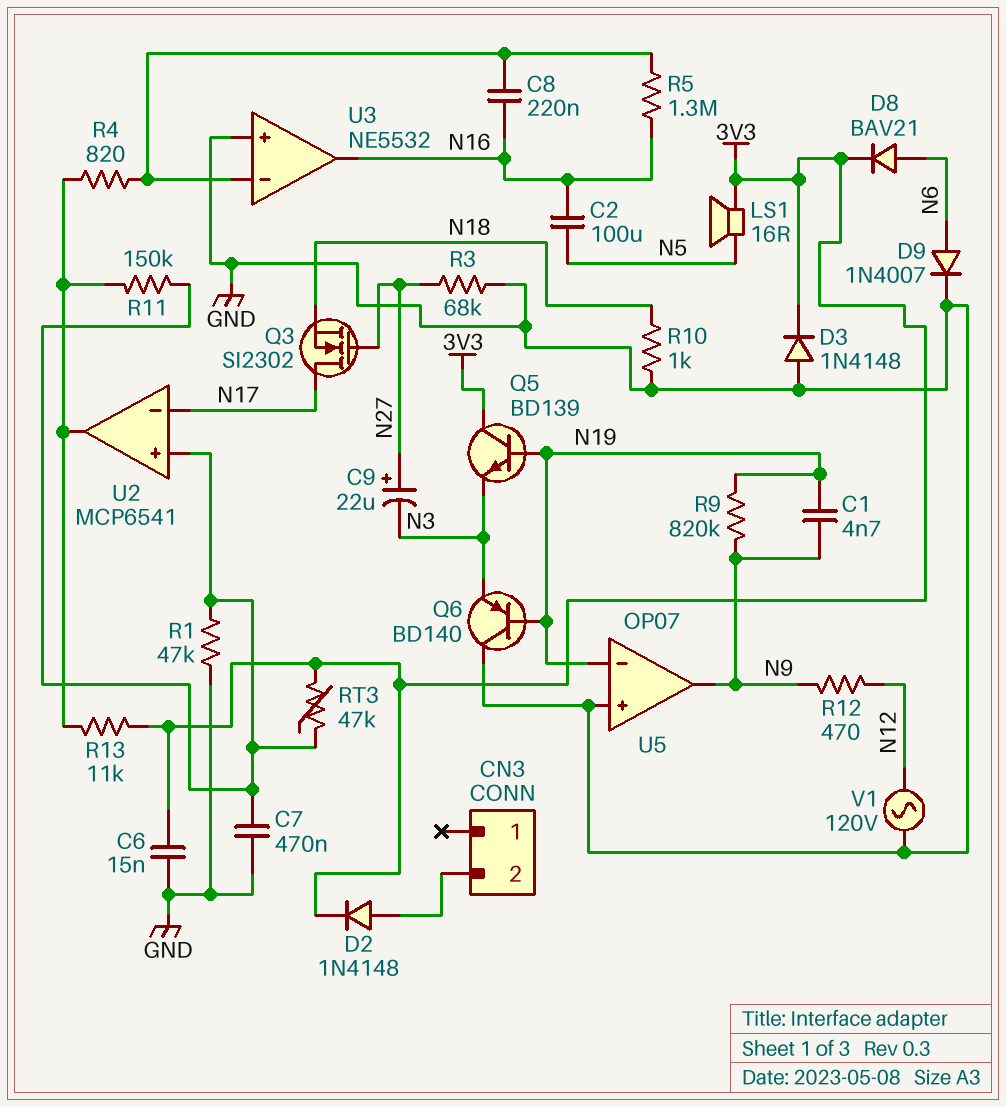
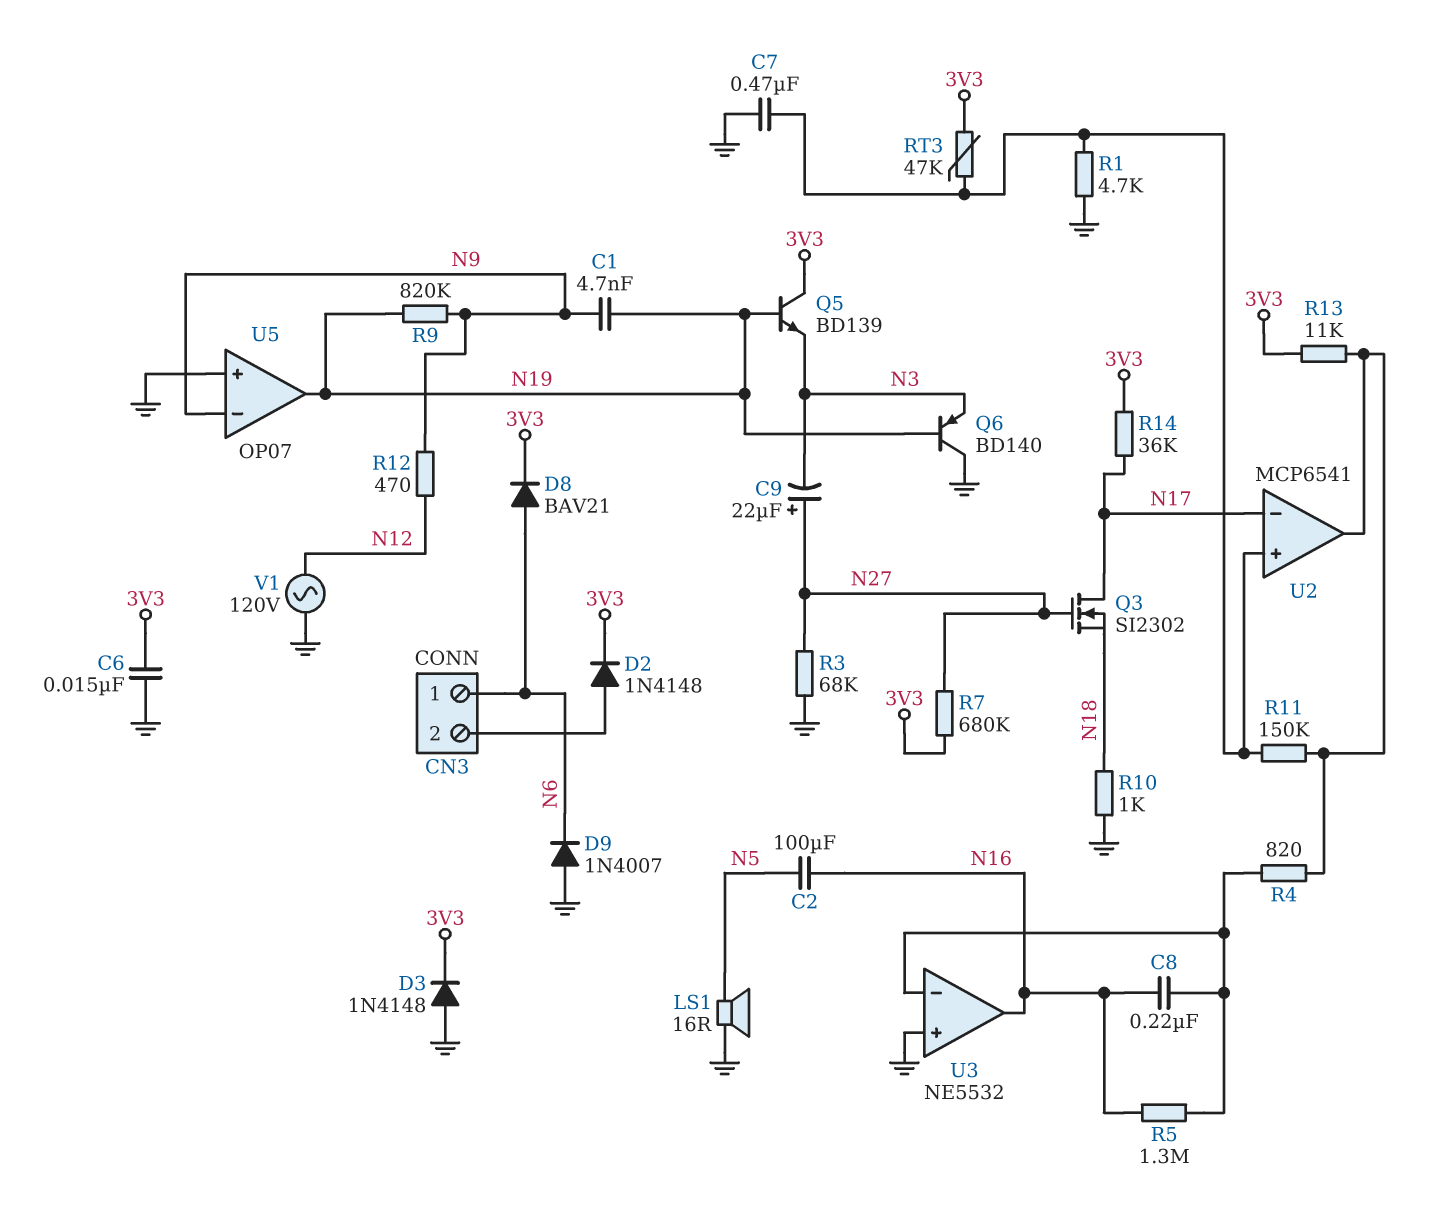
CN3 pin 1: none -> N6
D9: diode 1N4007 (A N6, K GND) -> diode 1N4007 (A GND, K N6)
LS1: speaker 16R (3V3, N5) -> speaker 16R (GND, N5)
R1: 47k (GND, U2/in+) -> 4.7k (GND, U2/in+)
R7: none -> 680k (3V3, N27)
R14: none -> 36k (3V3, N17)
U5 pin in-: N19 -> N9
U5 pin out: N9 -> N19

